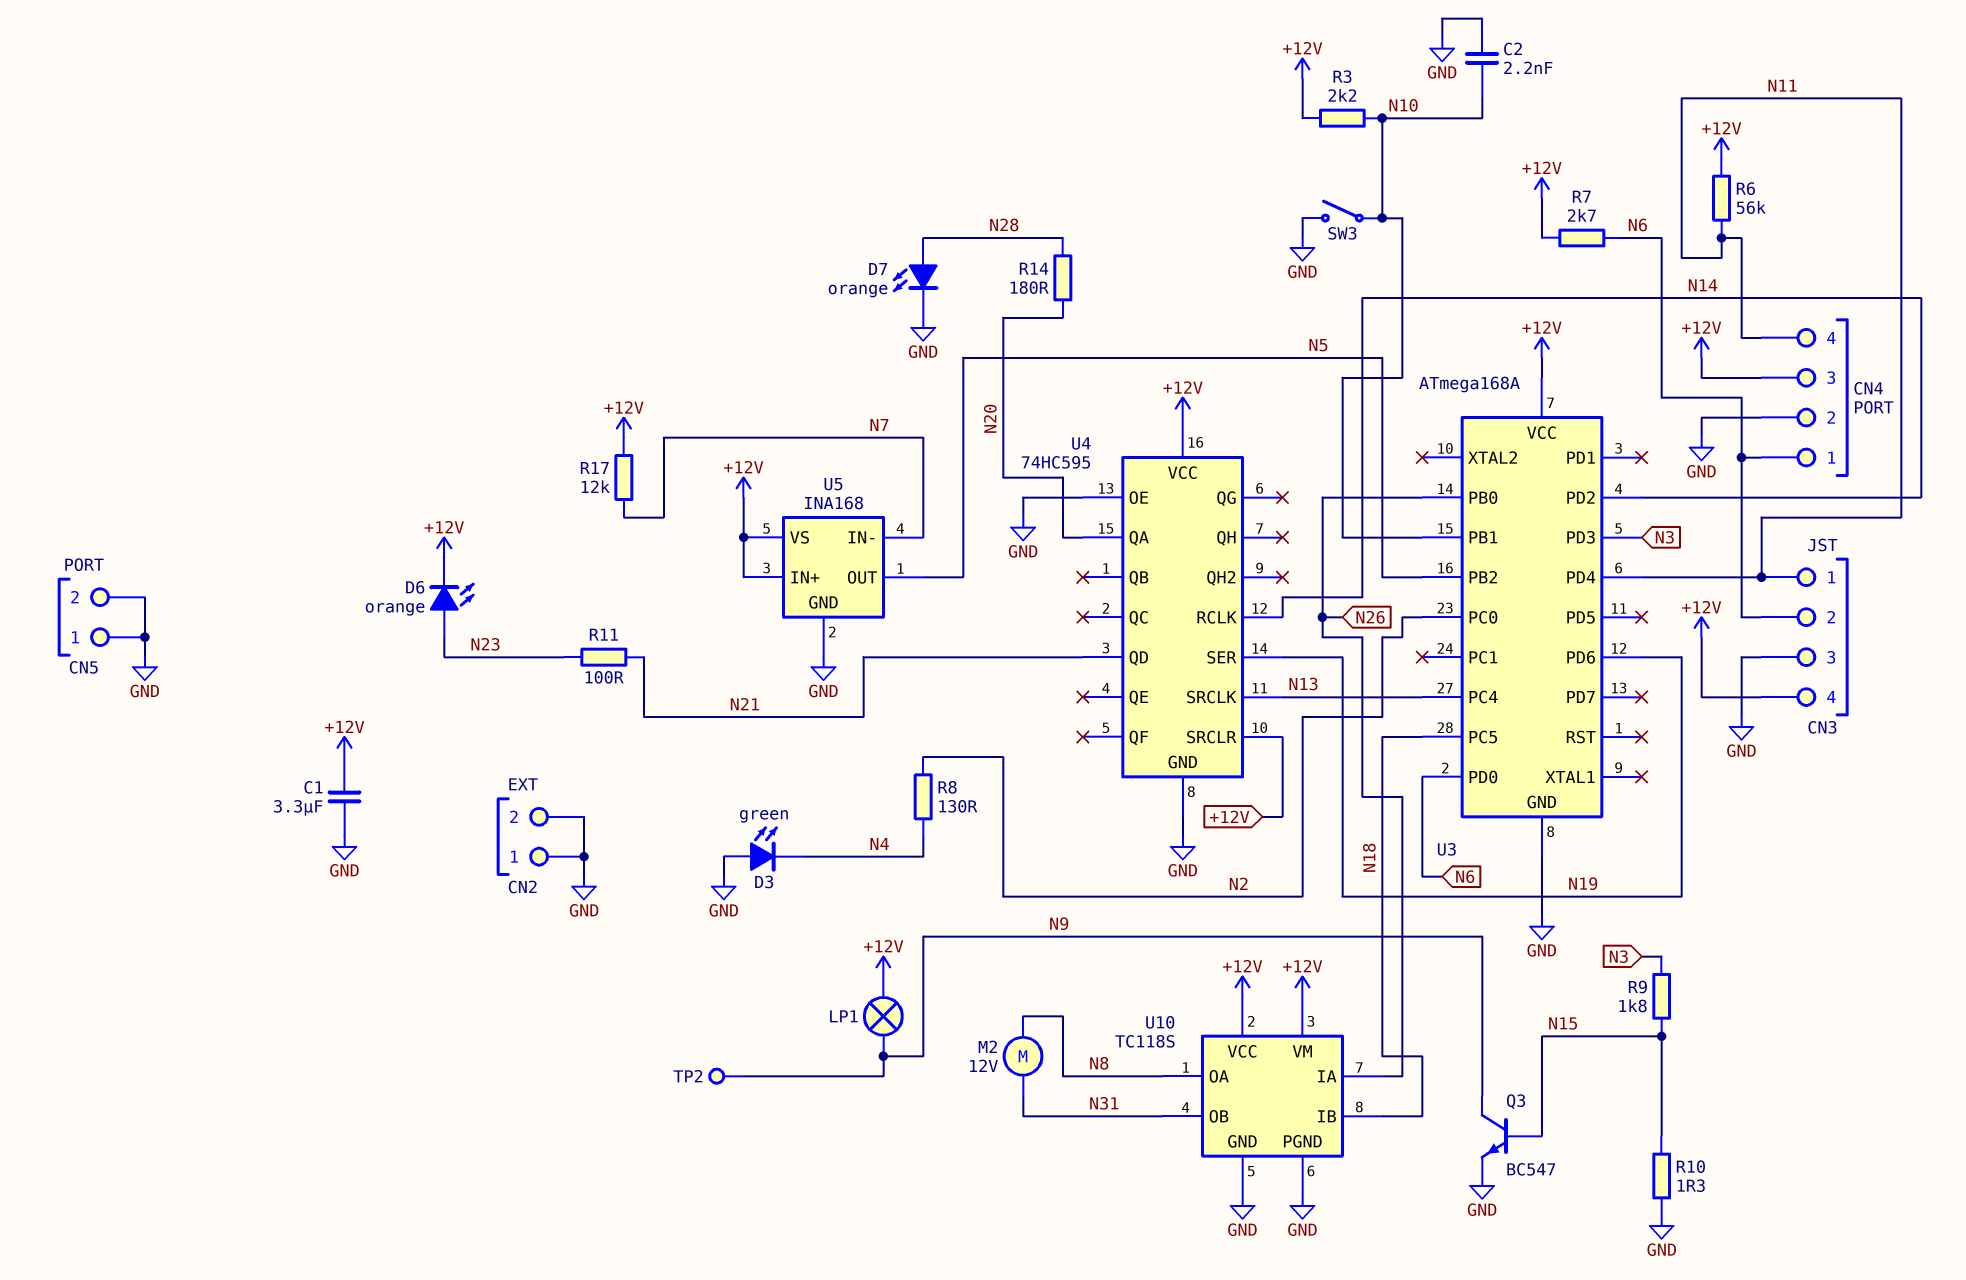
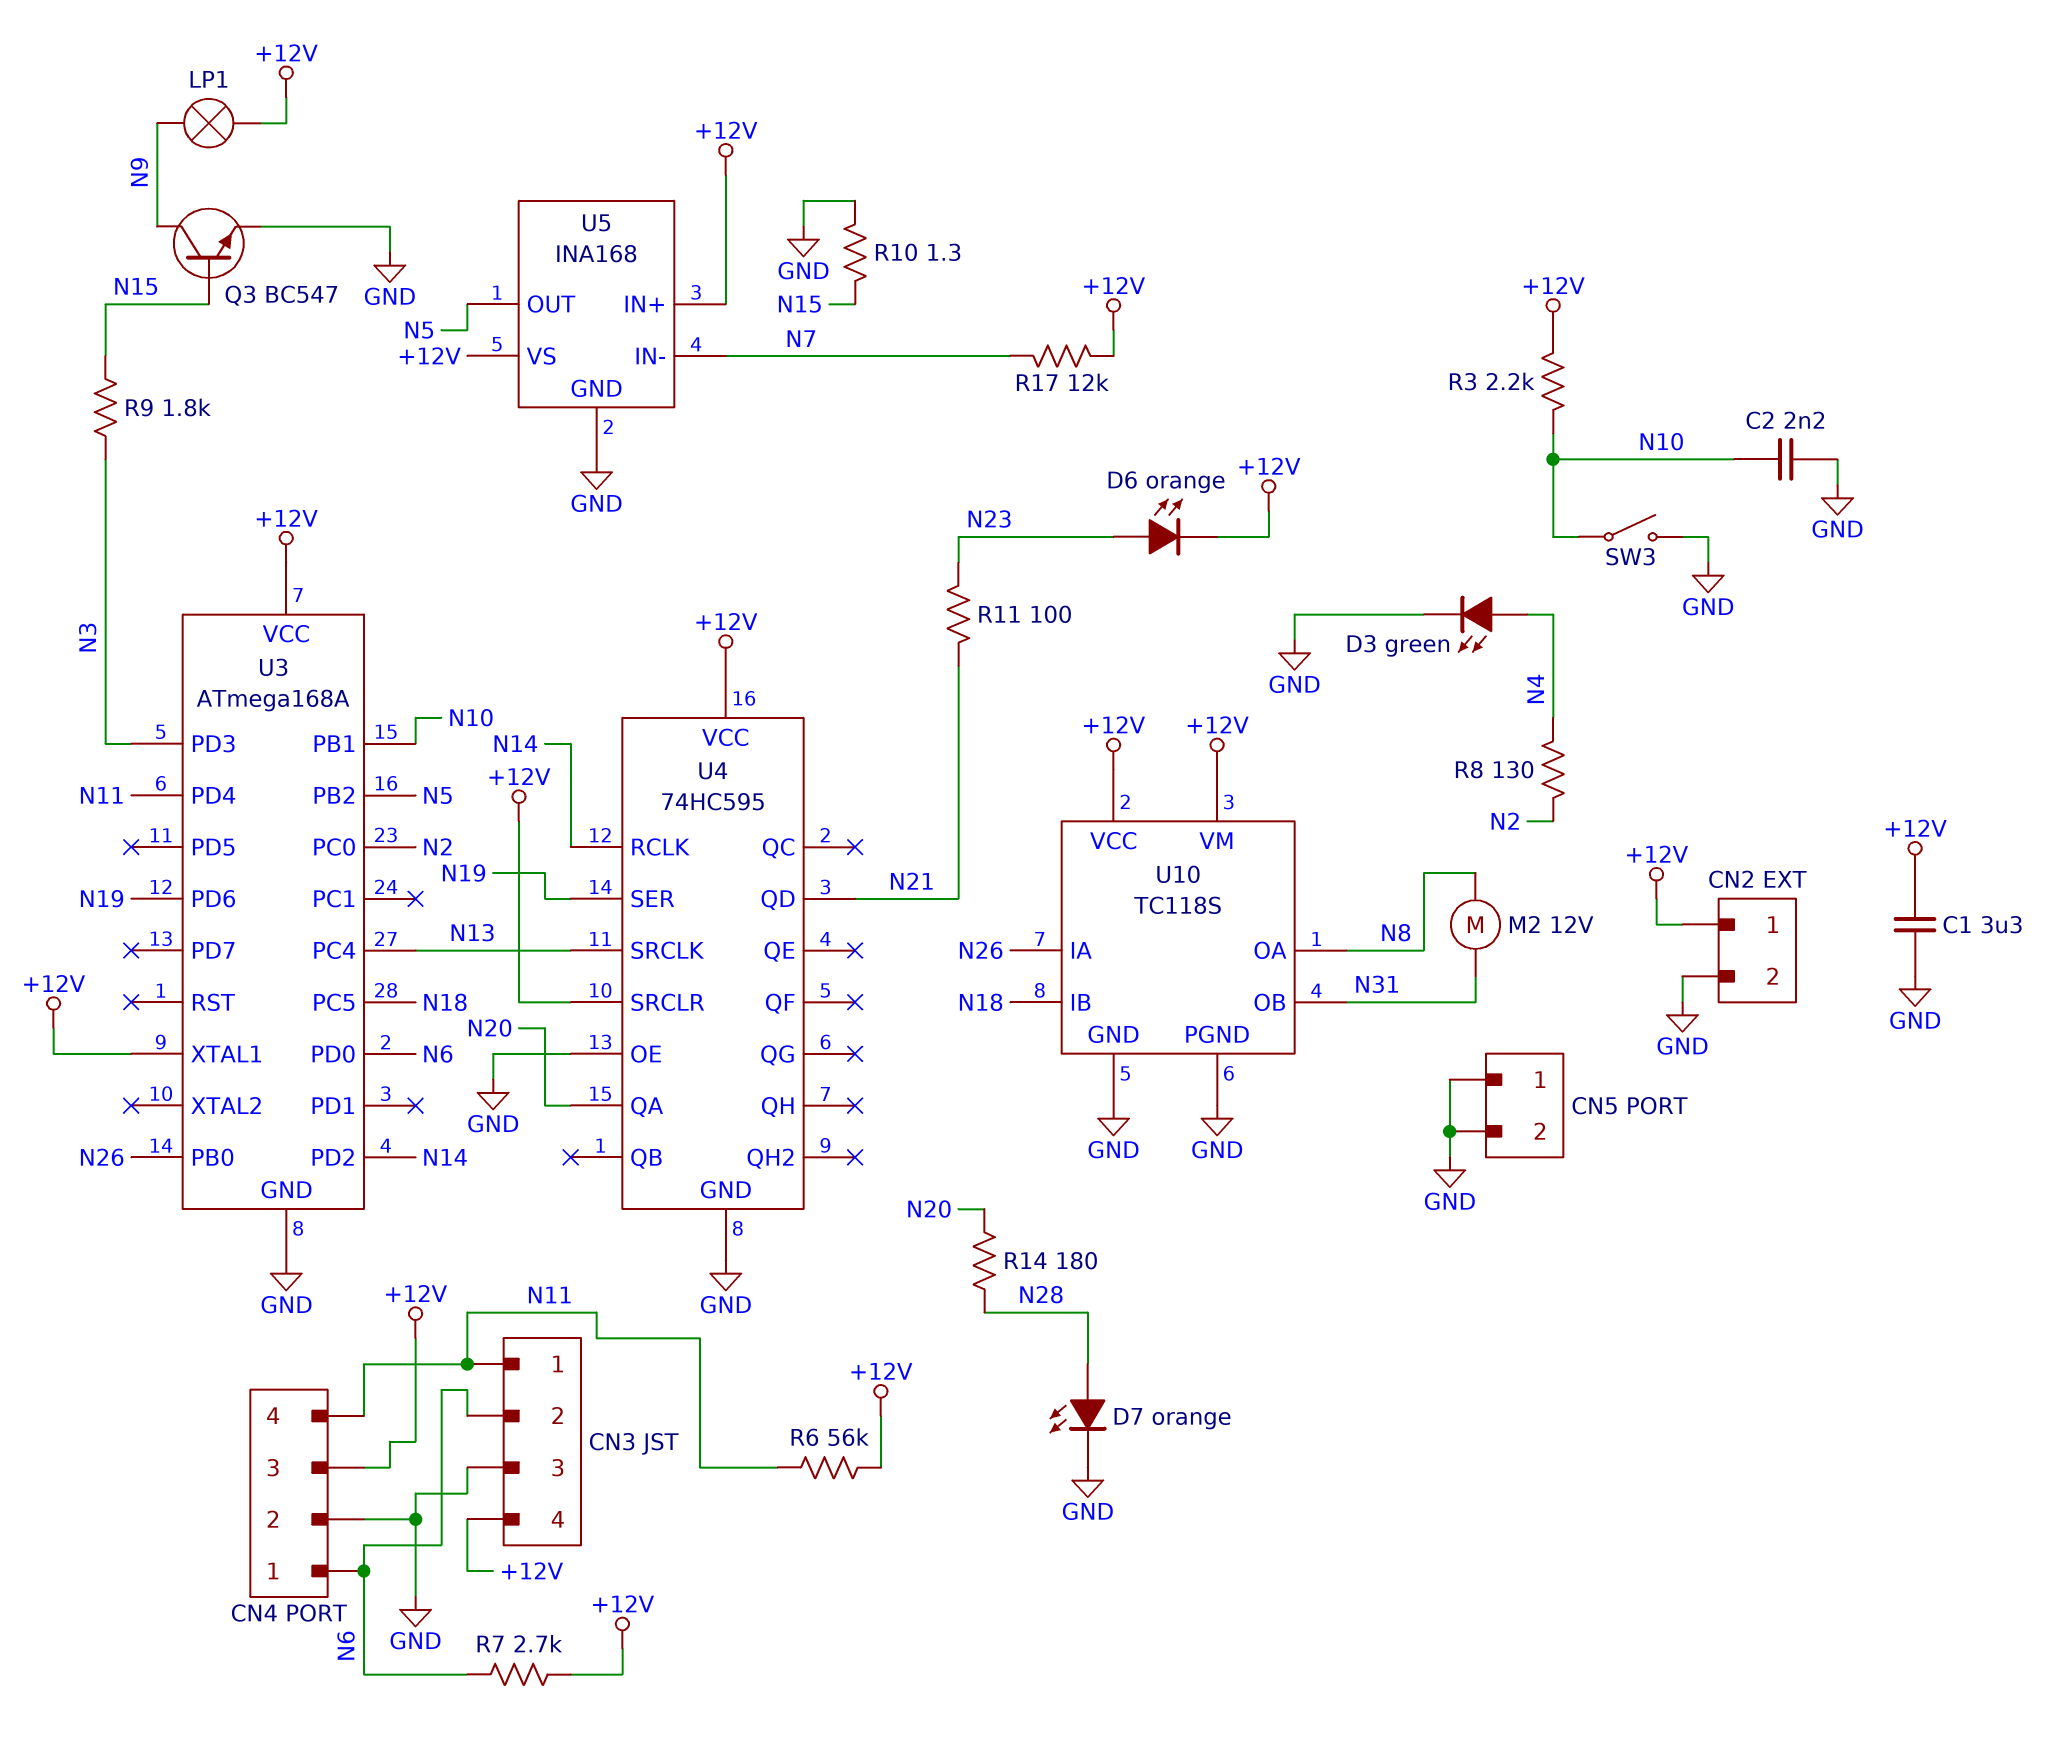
CN2 pin 1: GND -> +12V
D3: LED green (A GND, K N4) -> LED green (A N4, K GND)
TP2: test point (N9) -> none
U3 pin XTAL1: none -> +12V

